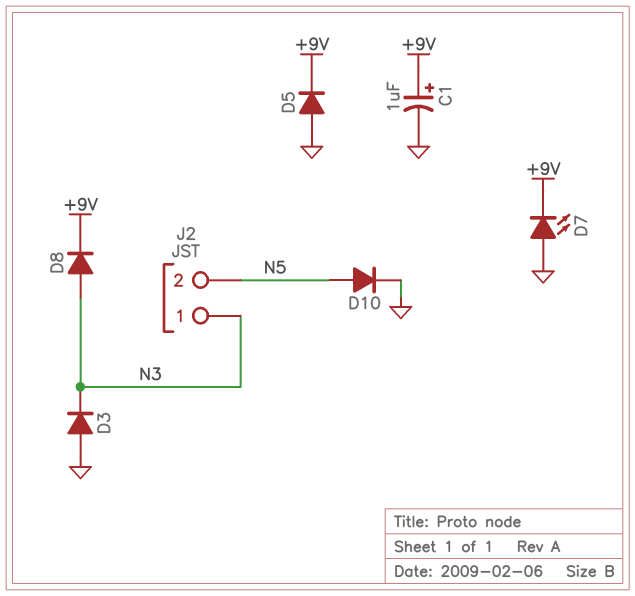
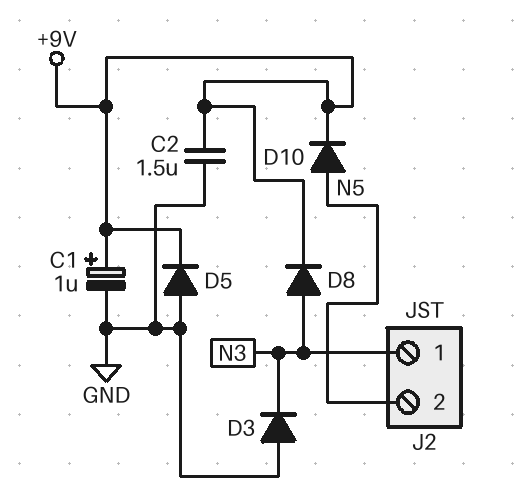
C2: none -> 1.5uF (+9V, GND)
D7: LED (A GND, K +9V) -> none
D10: diode (A N5, K GND) -> diode (A N5, K +9V)

